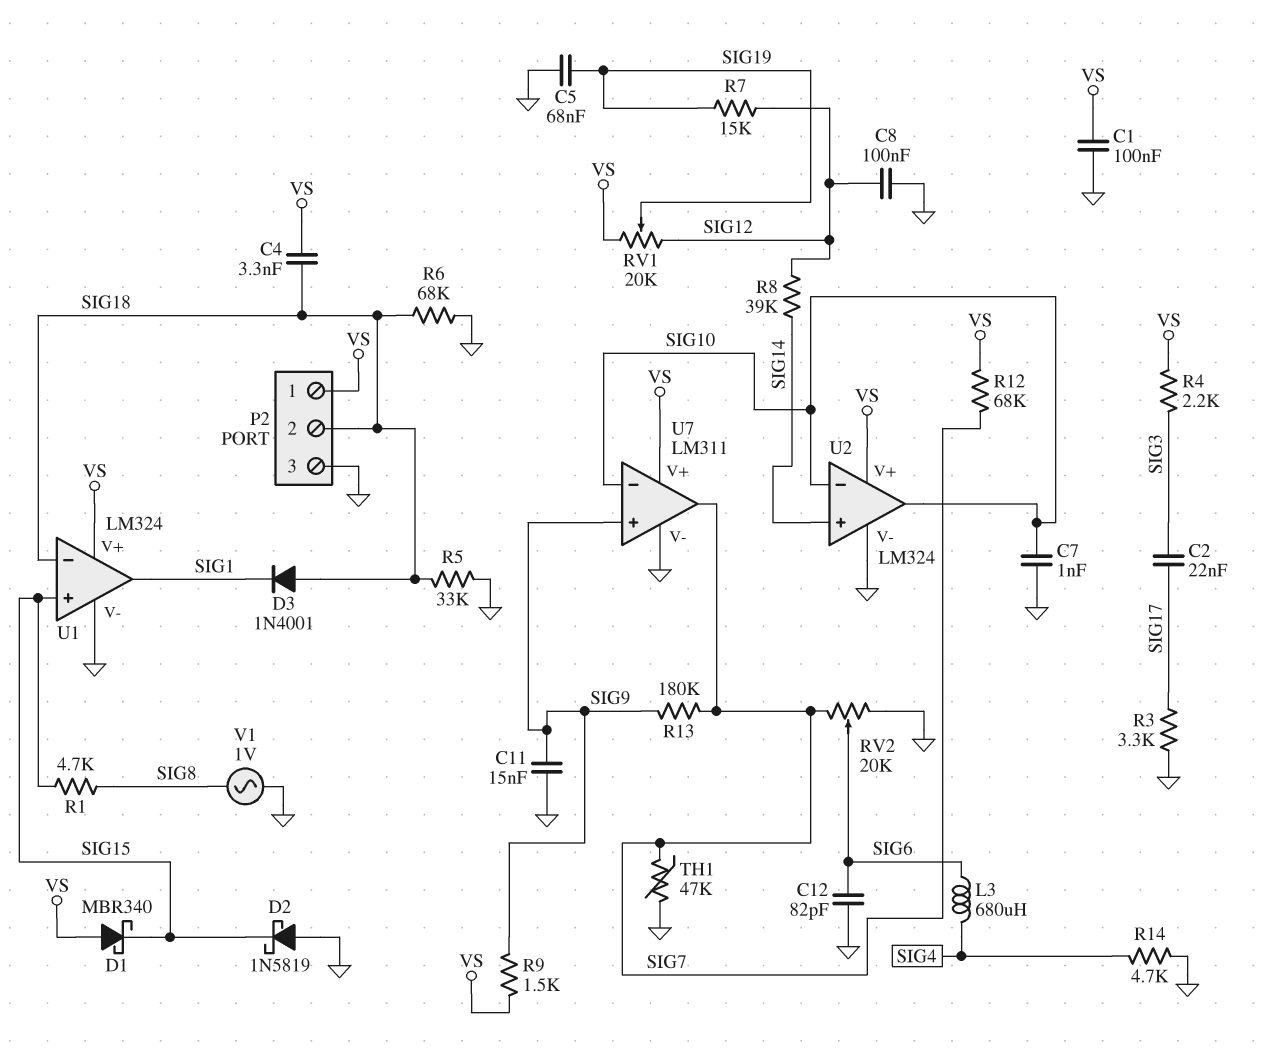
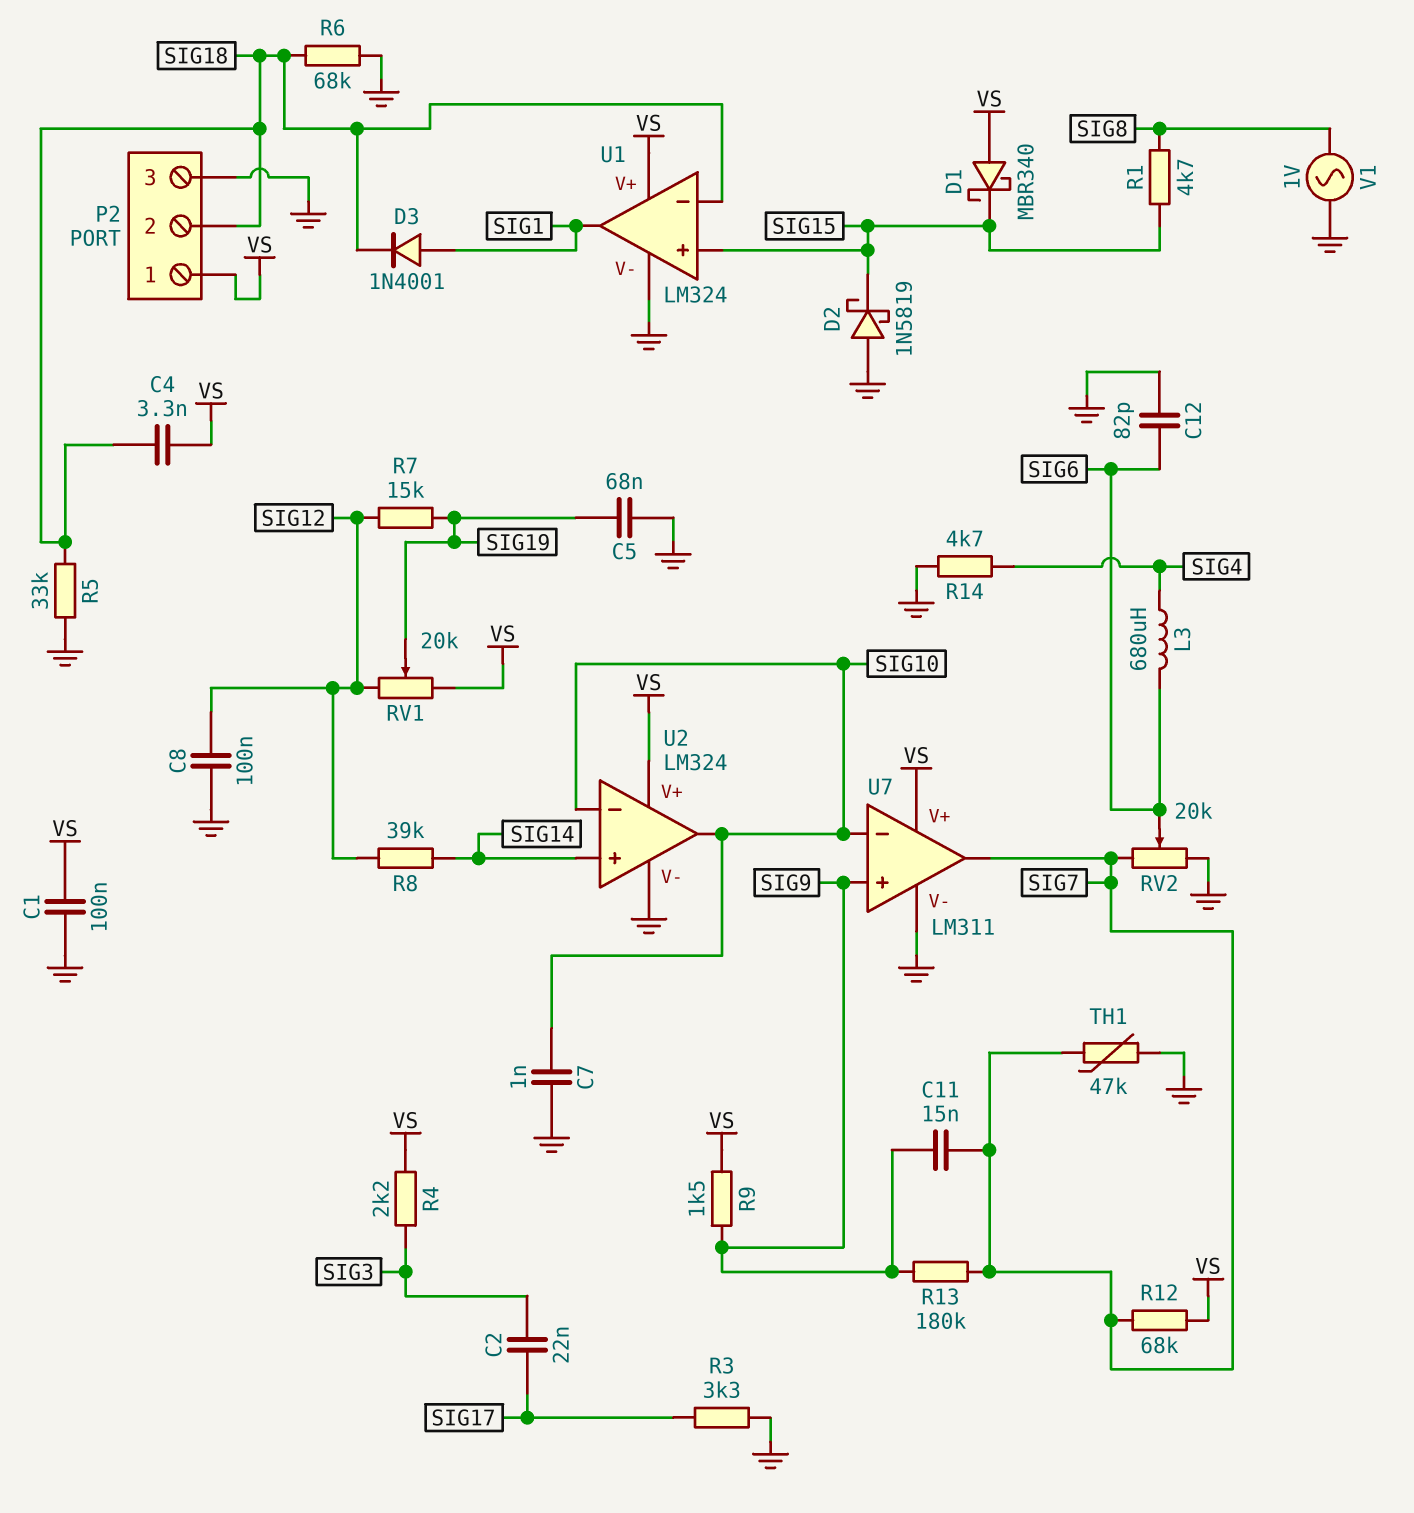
C11: 15nF (GND, SIG9) -> 15nF (SIG7, SIG9)
D3: diode 1N4001 (A SIG18, K SIG1) -> diode 1N4001 (A SIG1, K SIG18)

